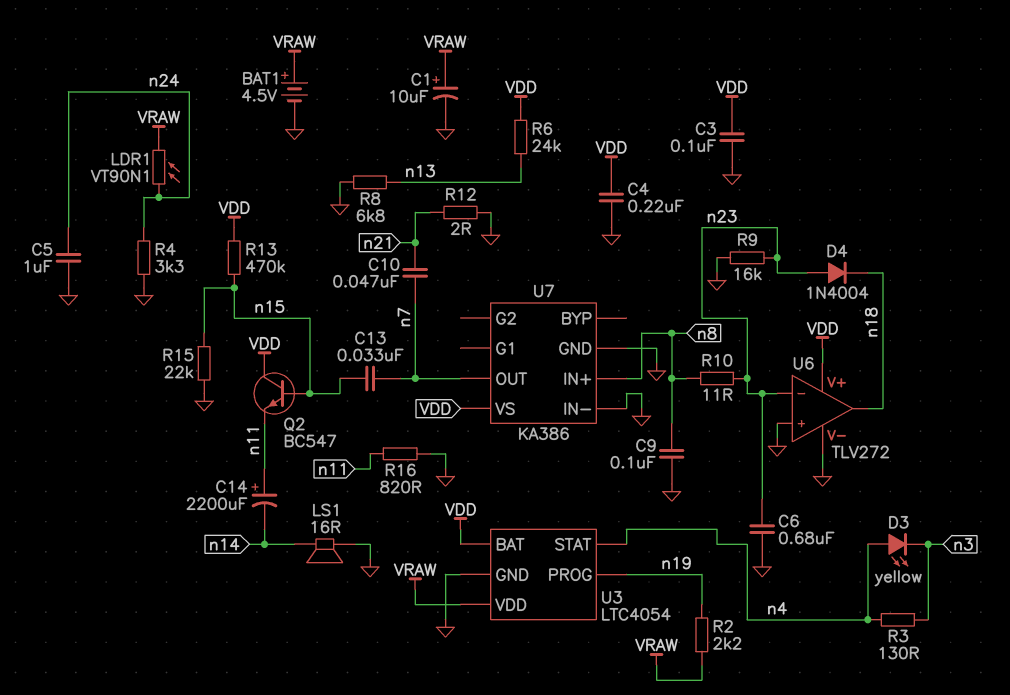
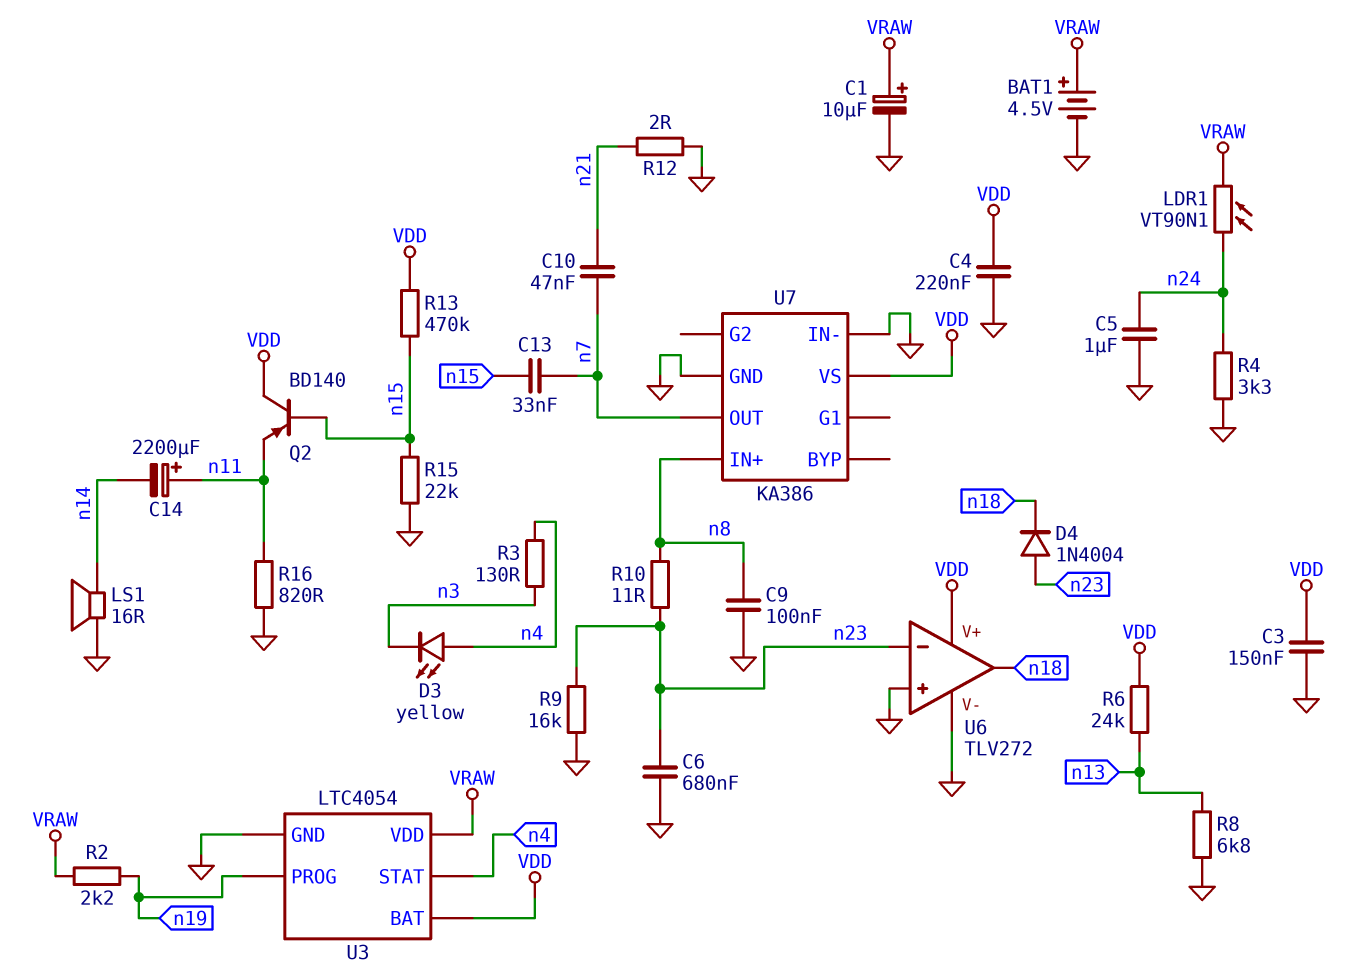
C3: 100nF (GND, VDD) -> 150nF (GND, VDD)
Q2: NPN BC547 (B n15, C VDD, E n11) -> PNP BD140 (B n15, C VDD, E n11)

